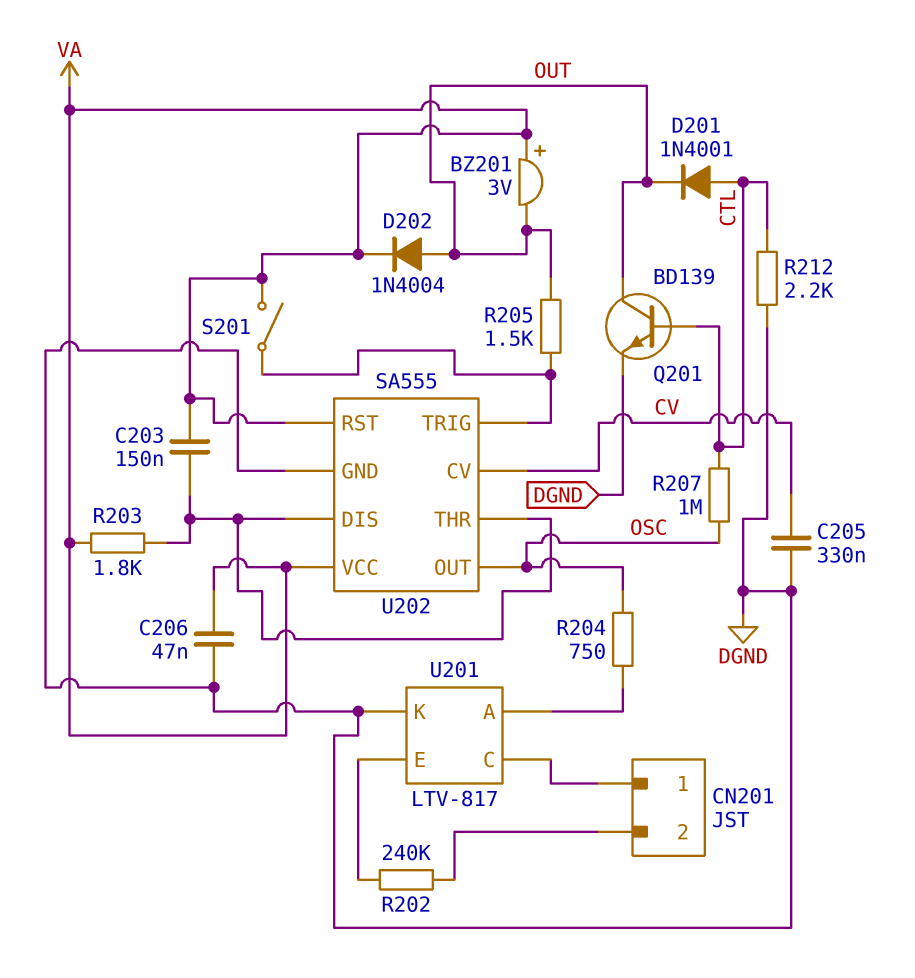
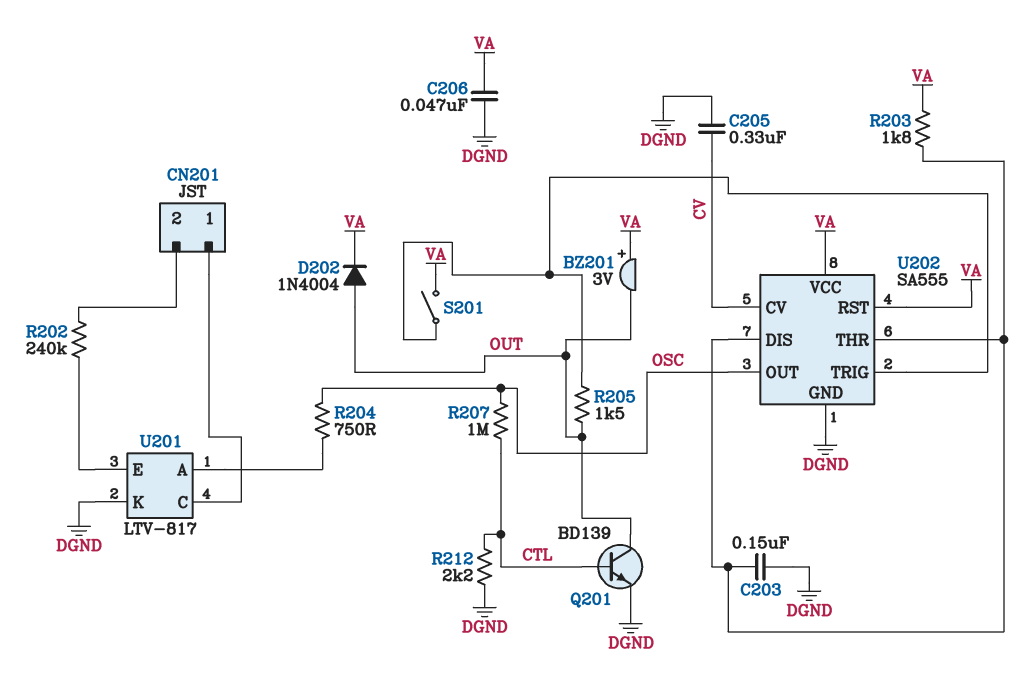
C203: 150nF (U202/DIS, VA) -> 150nF (DGND, U202/DIS)
D201: diode 1N4001 (A CTL, K OUT) -> none

